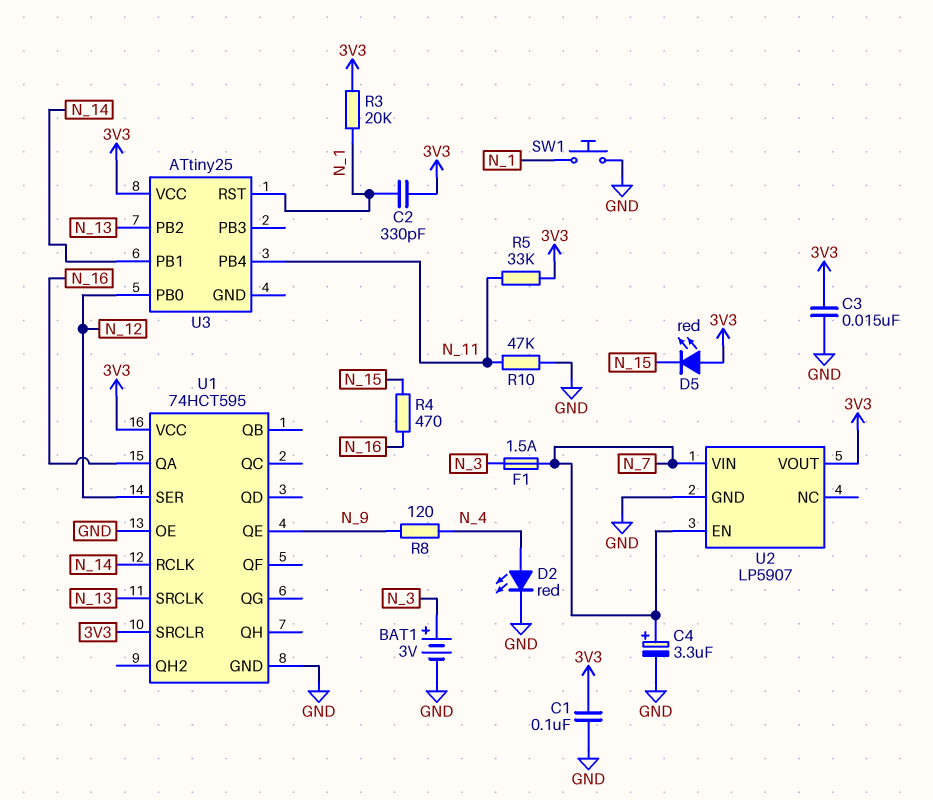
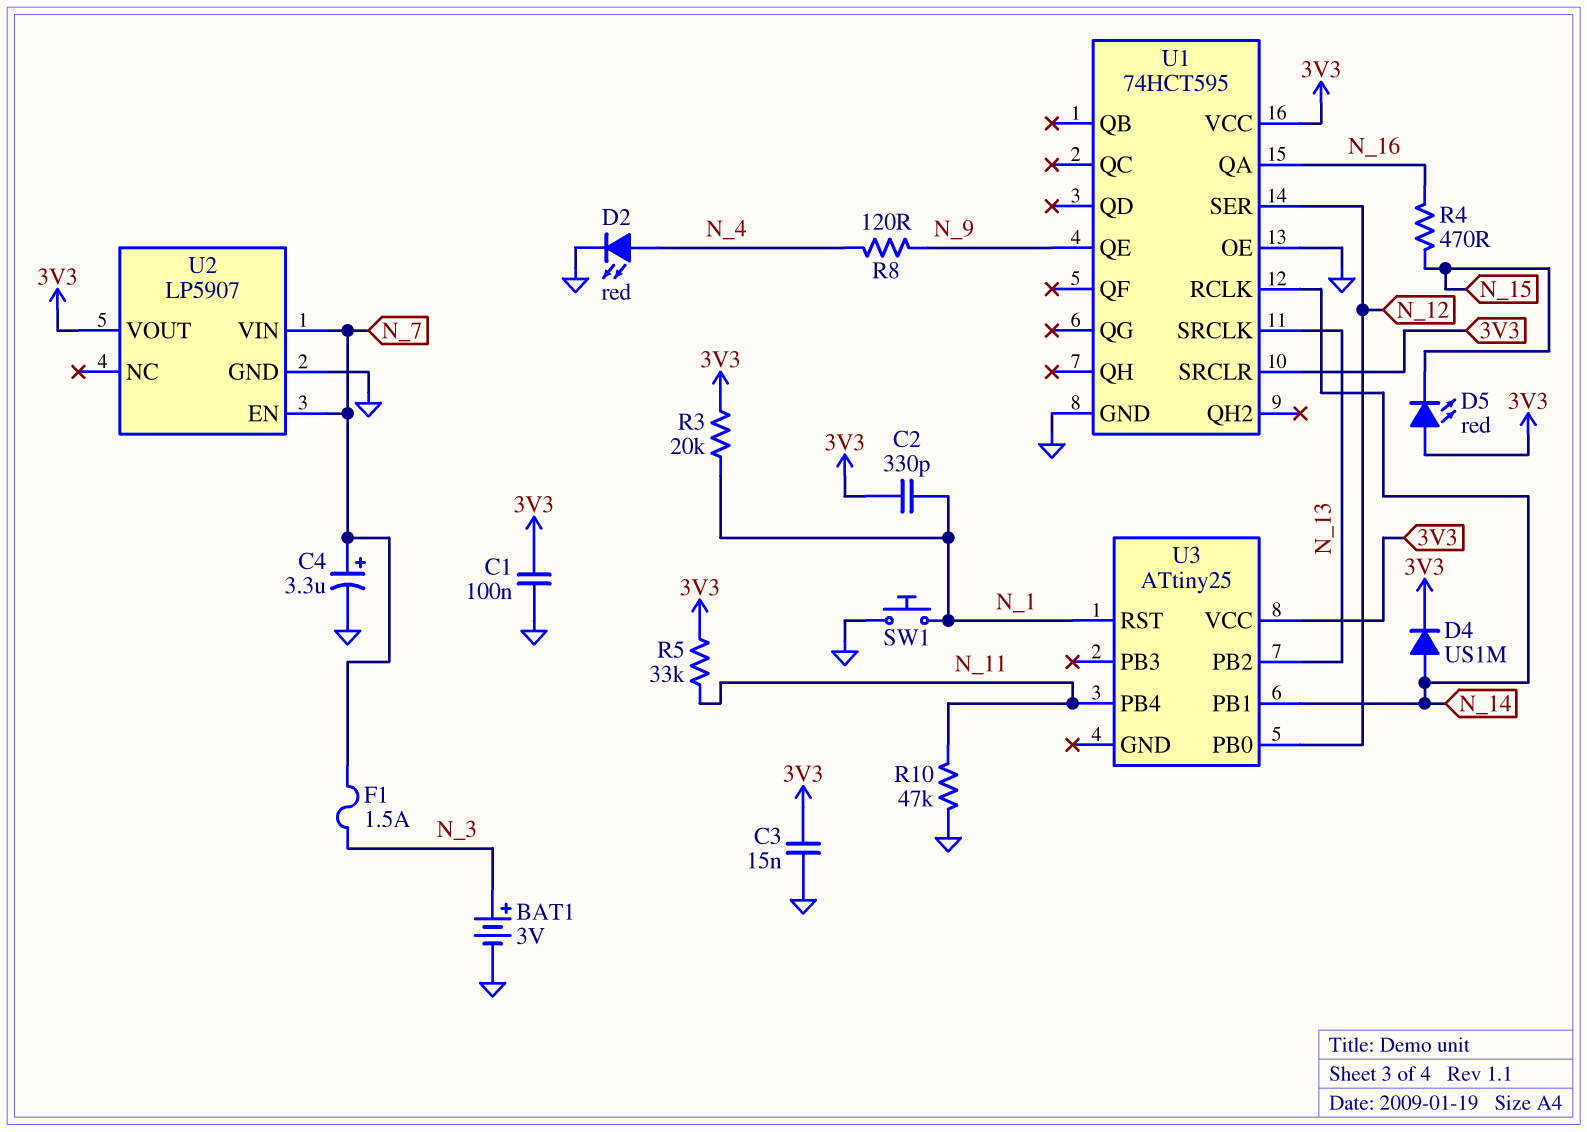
D4: none -> diode US1M (A N_14, K 3V3)

